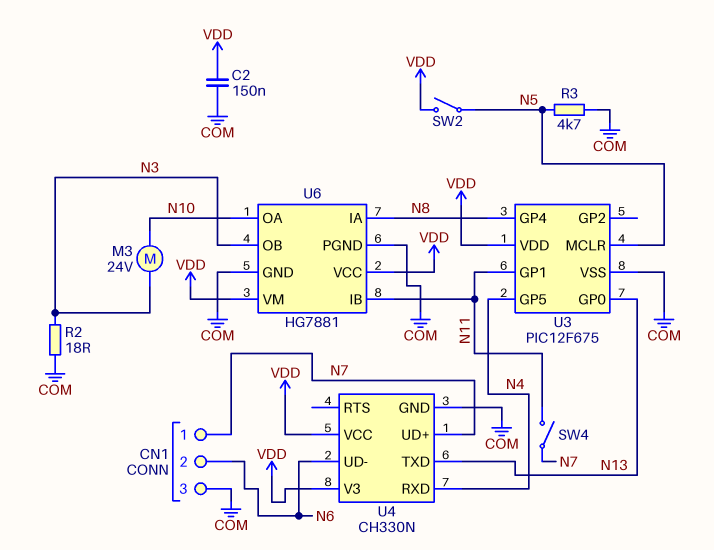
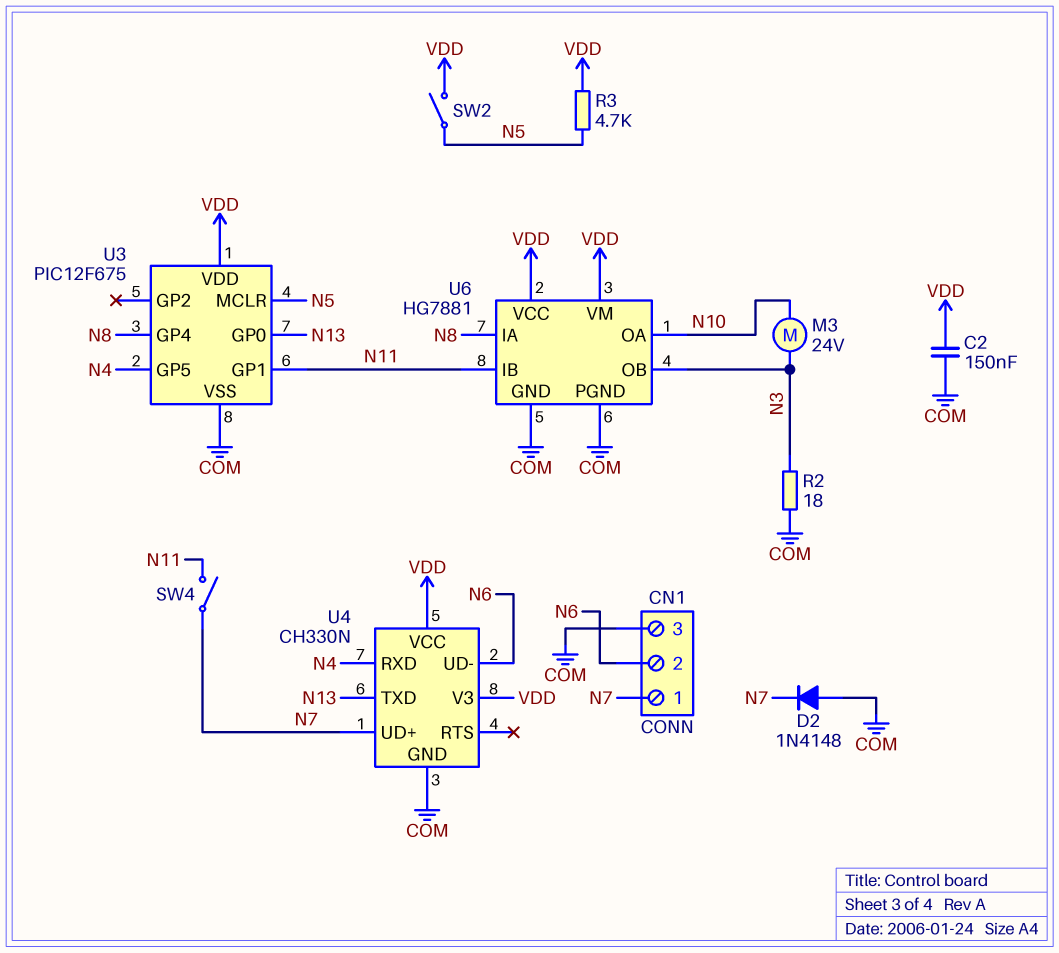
D2: none -> diode 1N4148 (A COM, K N7)
R3: 4.7k (COM, N5) -> 4.7k (N5, VDD)

